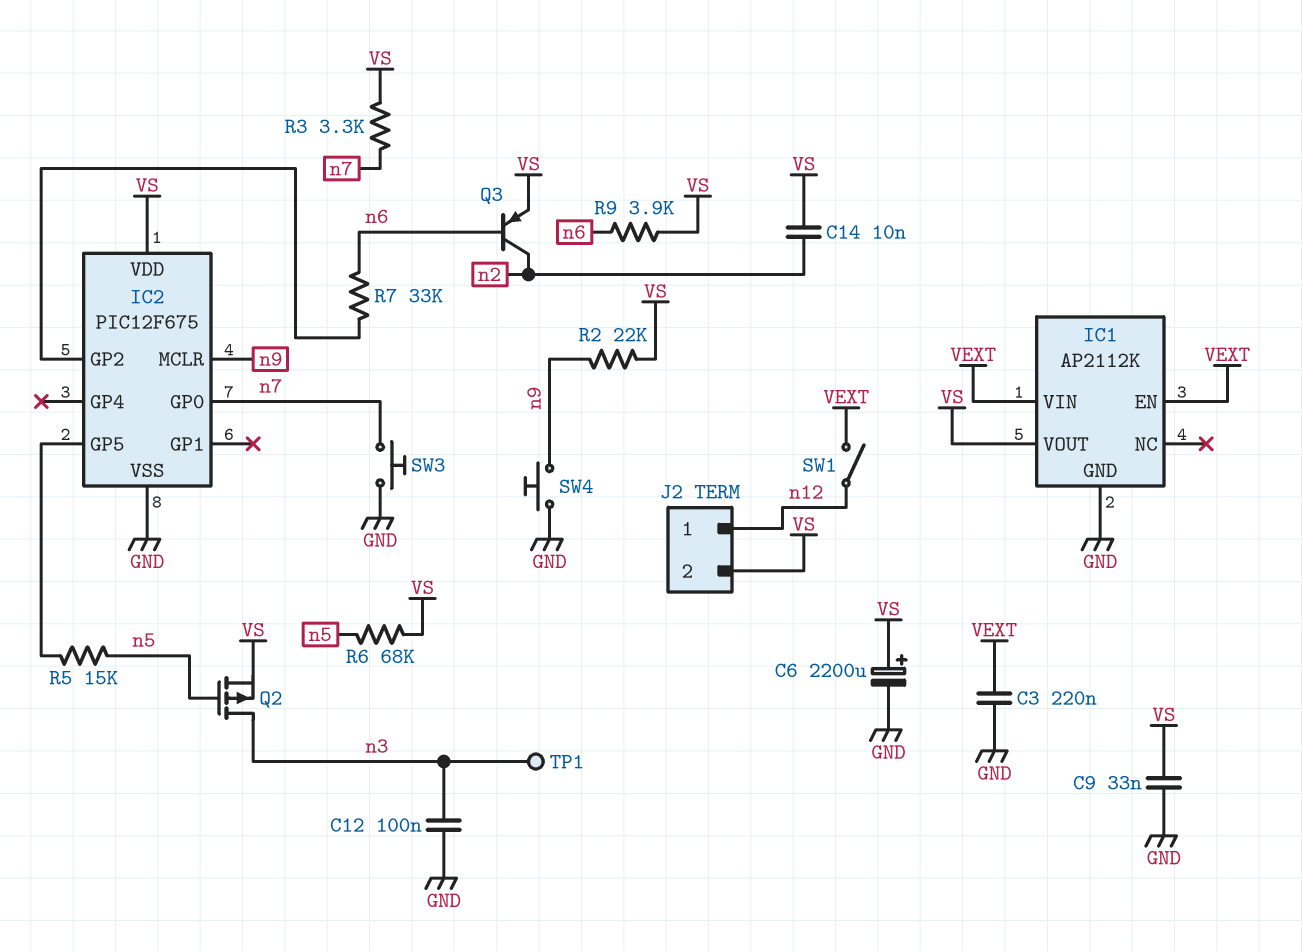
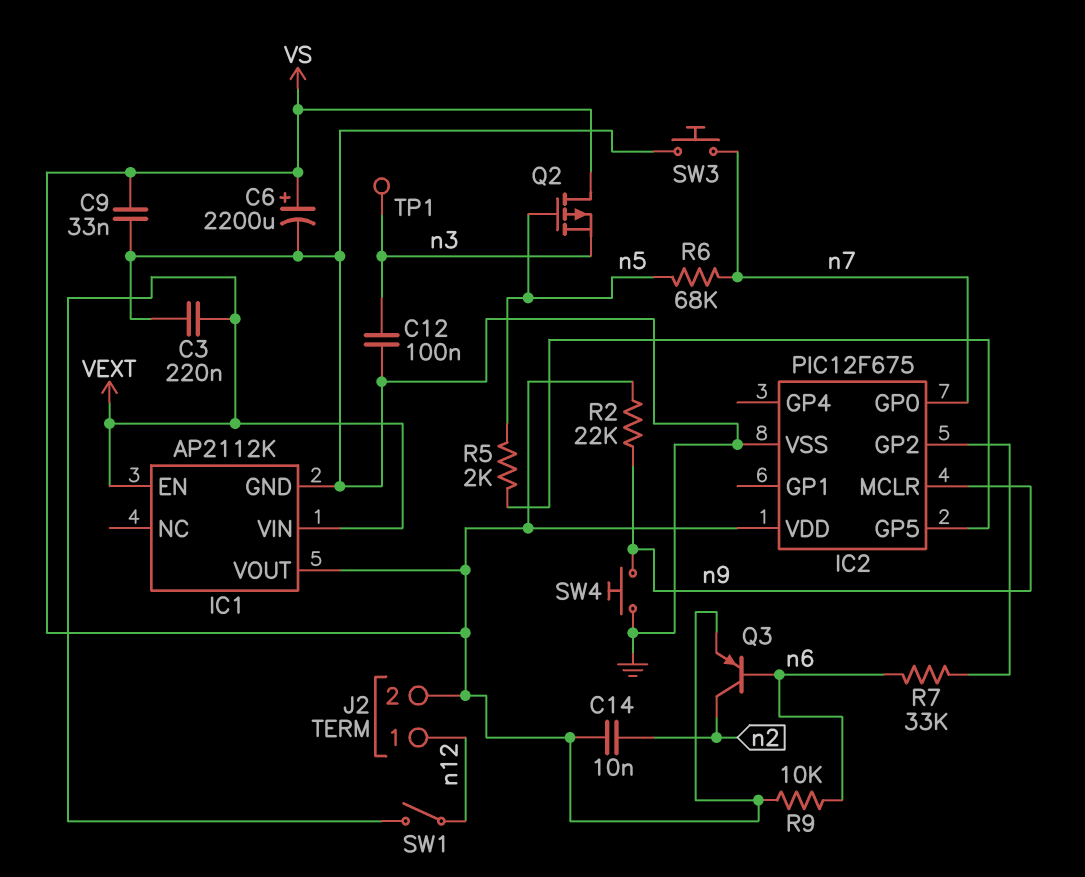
Q2: PMOS (G n5, D n3, S VS) -> PMOS (G n5, D VS, S n3)
R3: 3.3k (VS, n7) -> none
R5: 15k (IC2/GP5, n5) -> 2k (IC2/GP5, n5)
R6: 68k (VS, n5) -> 68k (n5, n7)
R9: 3.9k (VS, n6) -> 10k (VS, n6)

